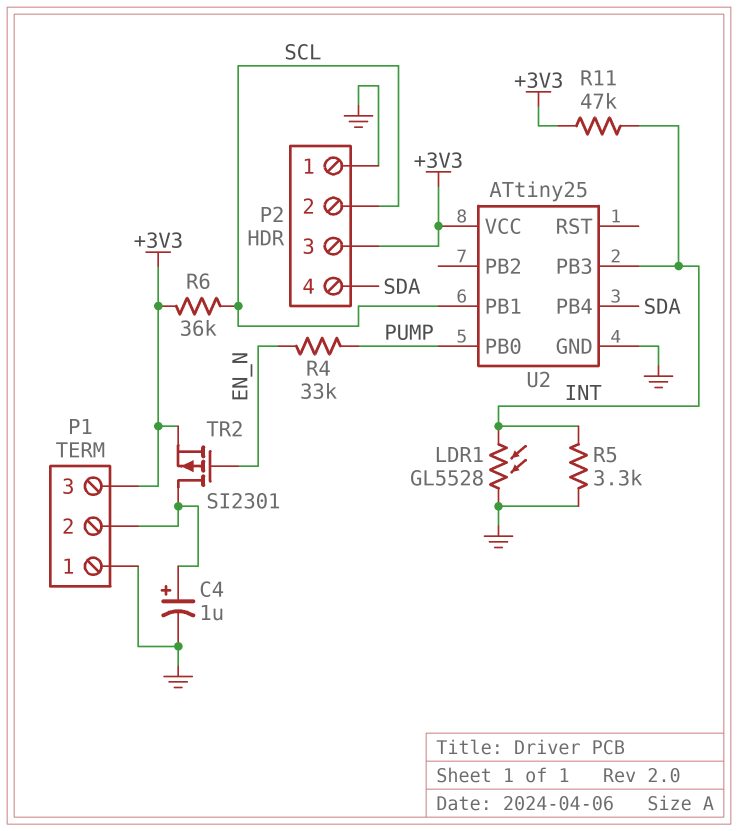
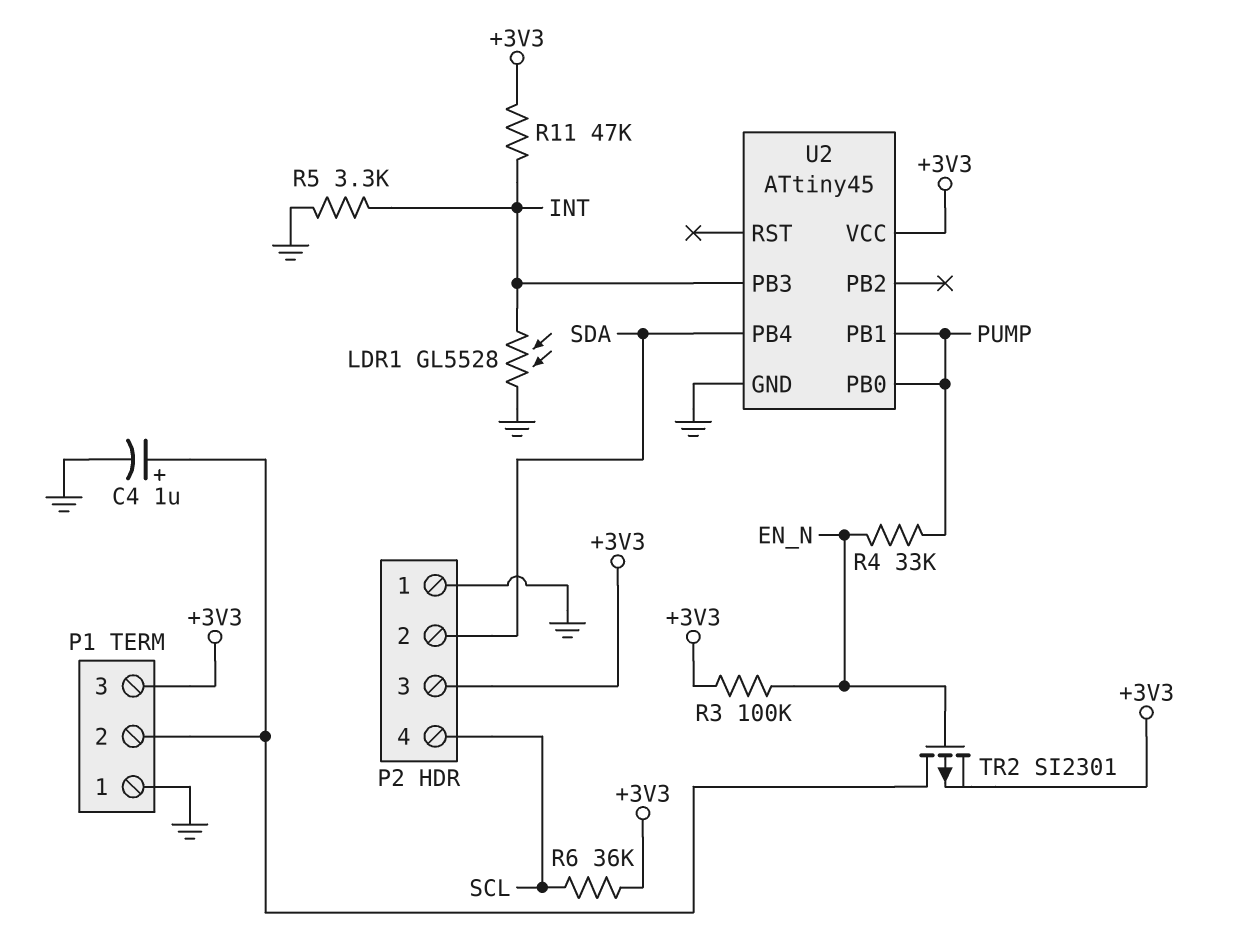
P2 pin 2: SCL -> SDA
P2 pin 4: SDA -> SCL
R3: none -> 100k (+3V3, EN_N)
U2: ATtiny25 -> ATtiny45
U2 pin PB1: SCL -> PUMP

